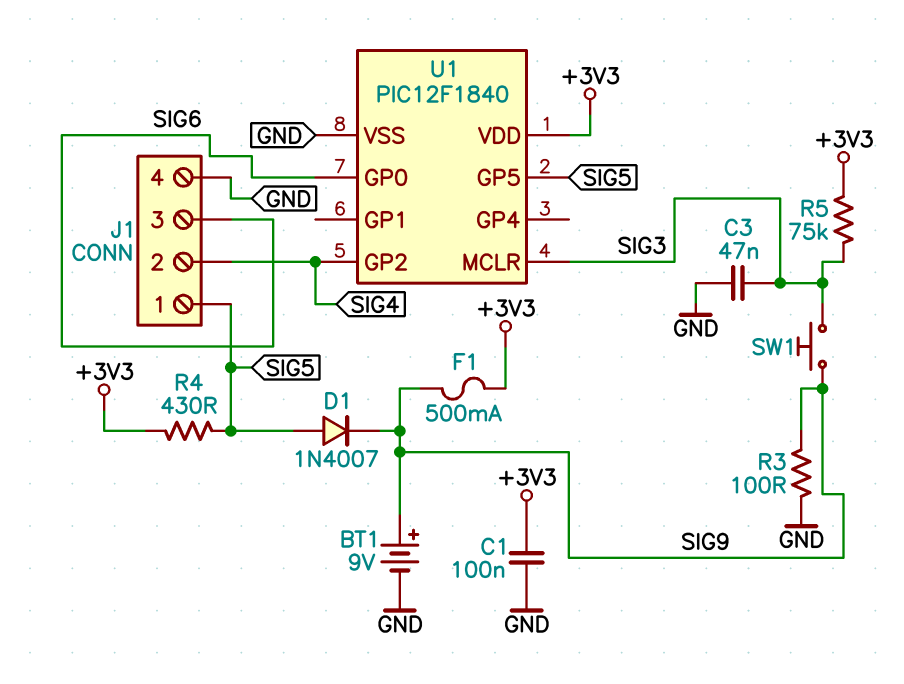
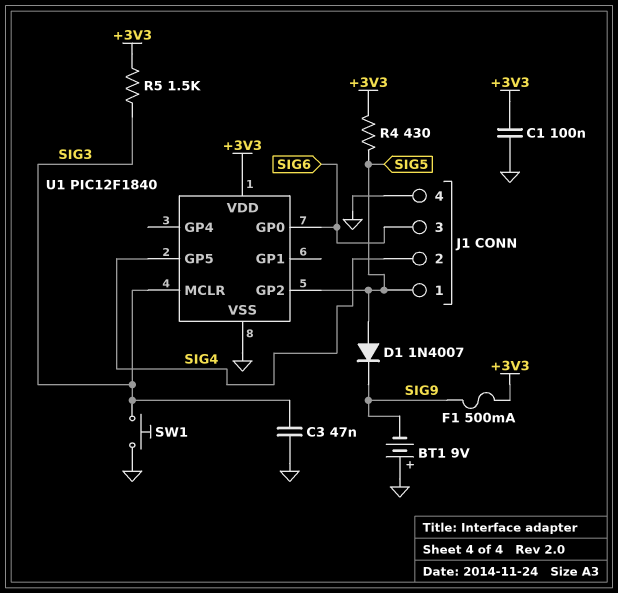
BT1: 9V (plus SIG9, minus GND) -> 9V (plus GND, minus SIG9)
R3: 100 (GND, SIG9) -> none
R5: 75k (+3V3, SIG3) -> 1.5k (+3V3, SIG3)
SW1: button (SIG3, SIG9) -> button (GND, SIG3)
U1 pin GP2: SIG4 -> SIG5
U1 pin GP5: SIG5 -> SIG4

